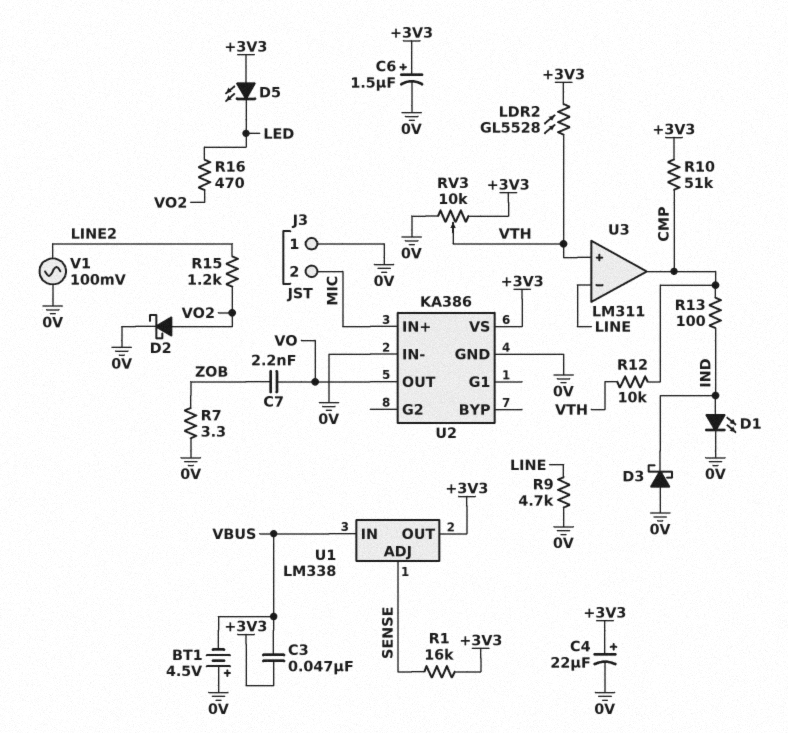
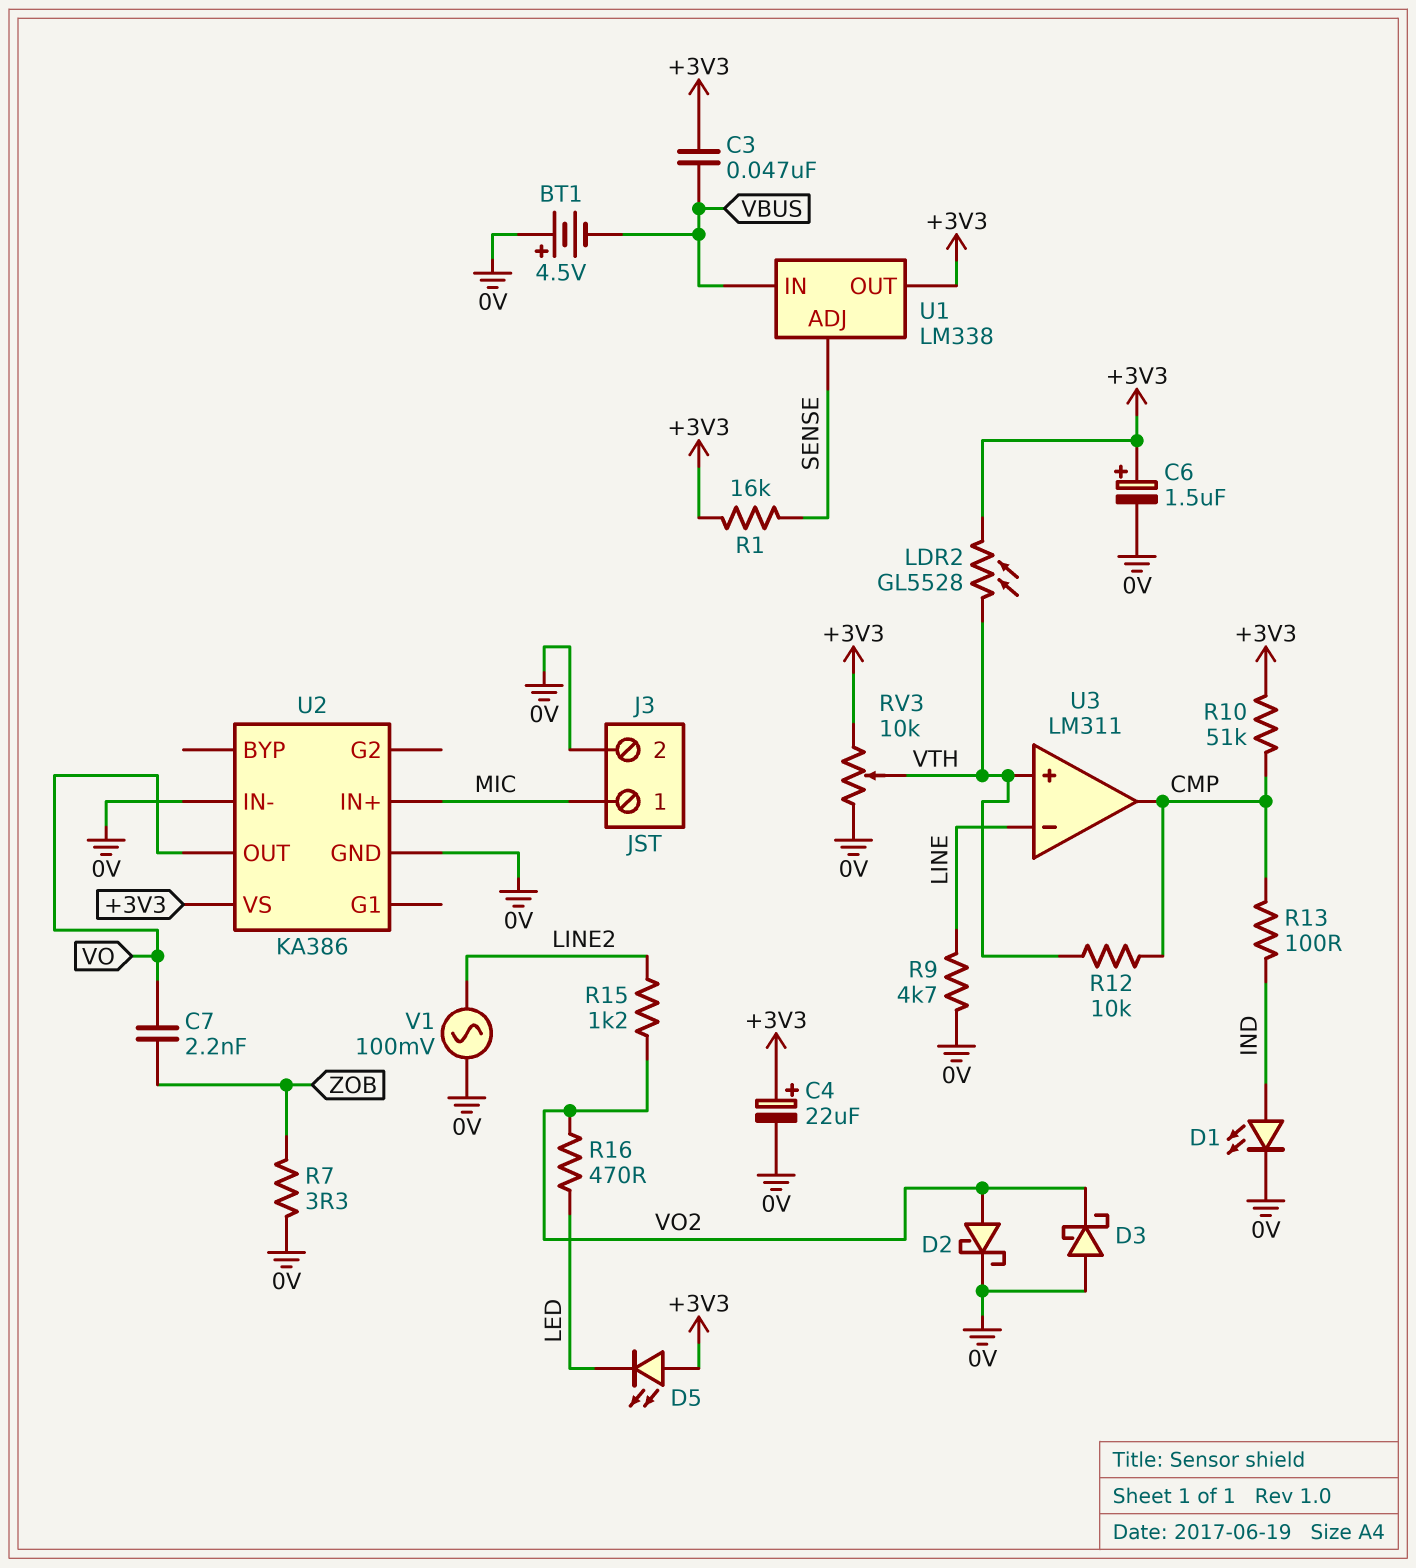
D3: schottky (A 0V, K IND) -> schottky (A 0V, K VO2)
J3 pin 1: 0V -> MIC
J3 pin 2: MIC -> 0V

